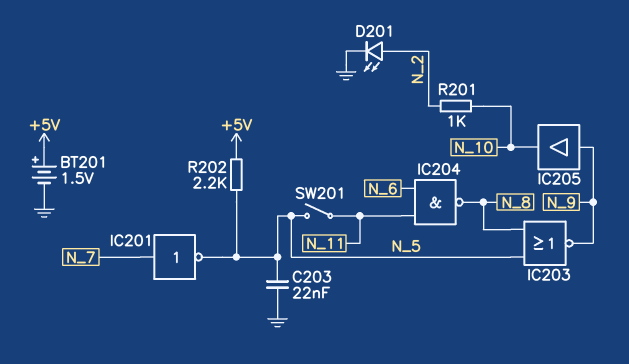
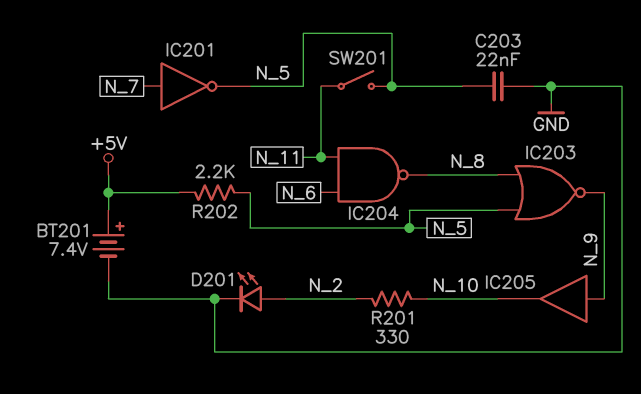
BT201: 1.5V (plus +5V, minus GND) -> 7.4V (plus +5V, minus GND)
R201: 1k (N_2, N_10) -> 330 (N_2, N_10)

